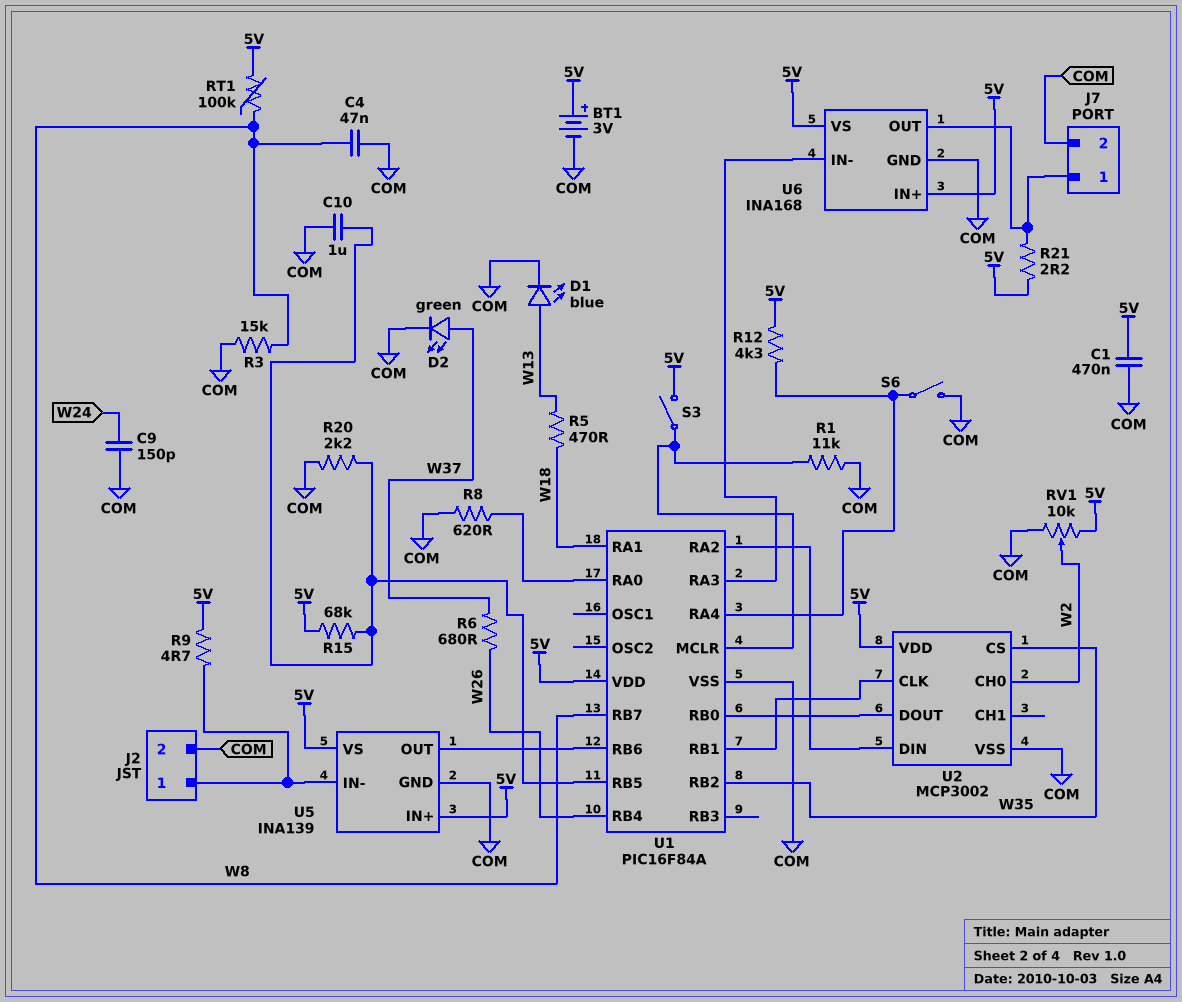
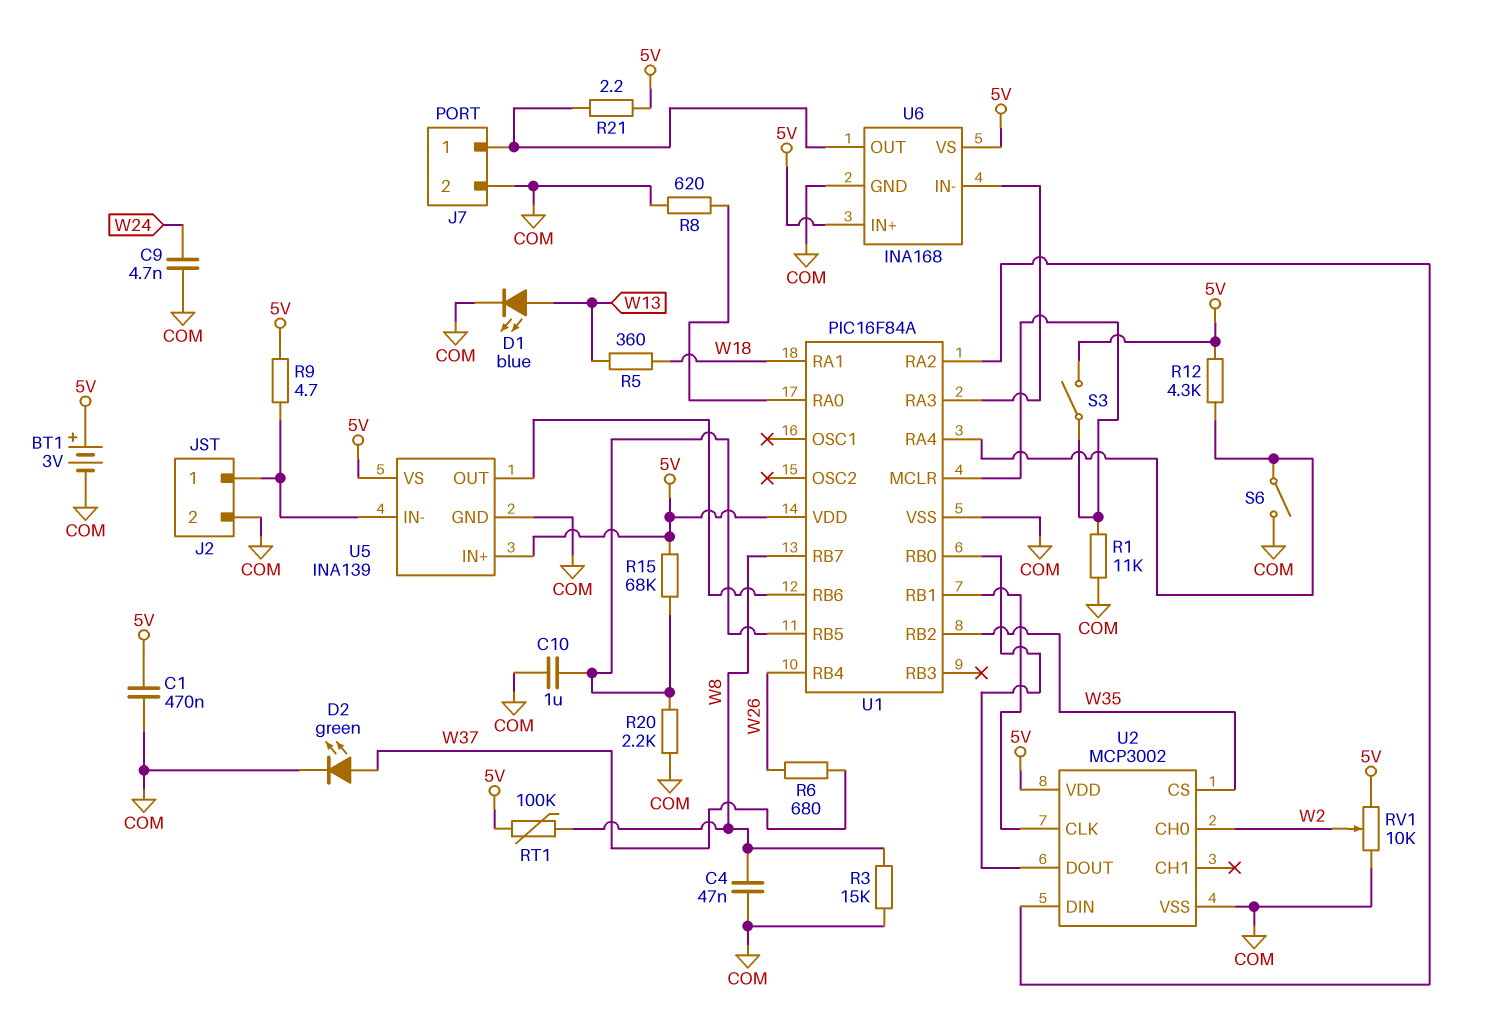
C9: 150pF (COM, W24) -> 4.7nF (COM, W24)
R5: 470 (W13, W18) -> 360 (W13, W18)

